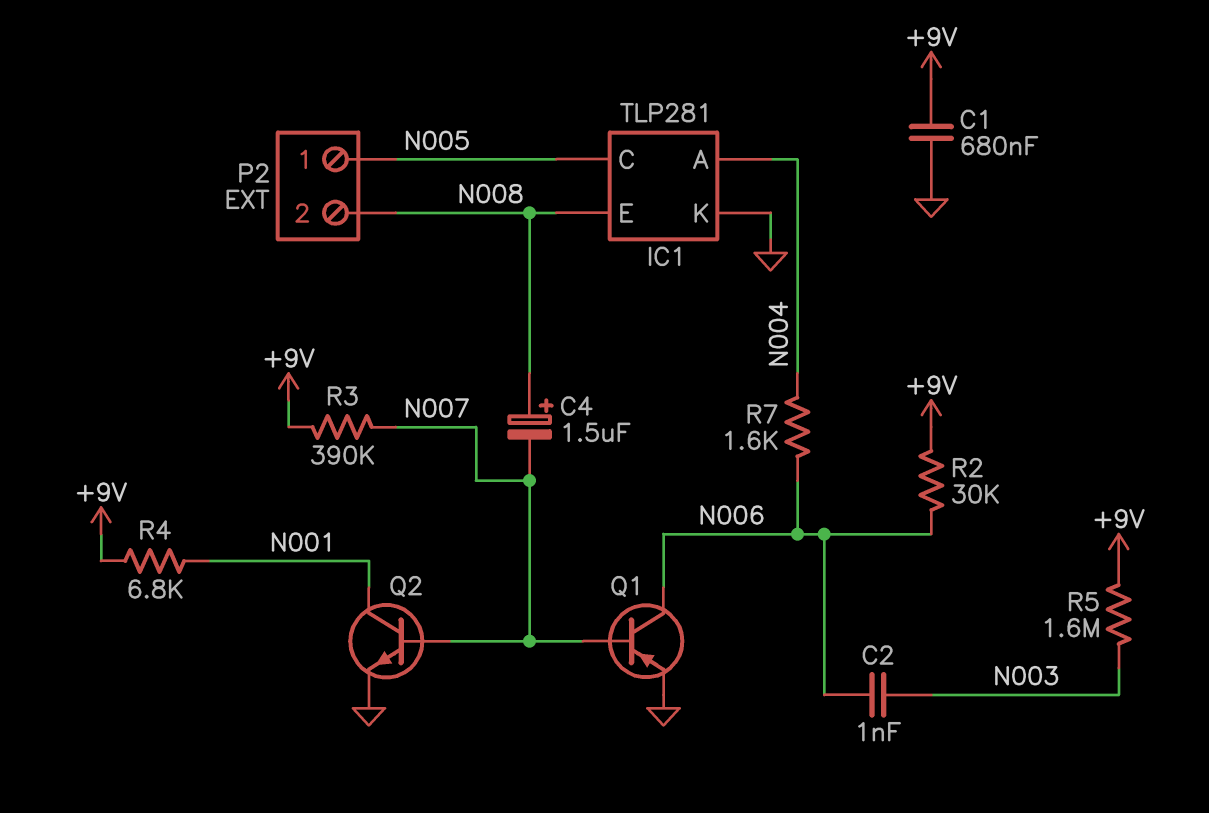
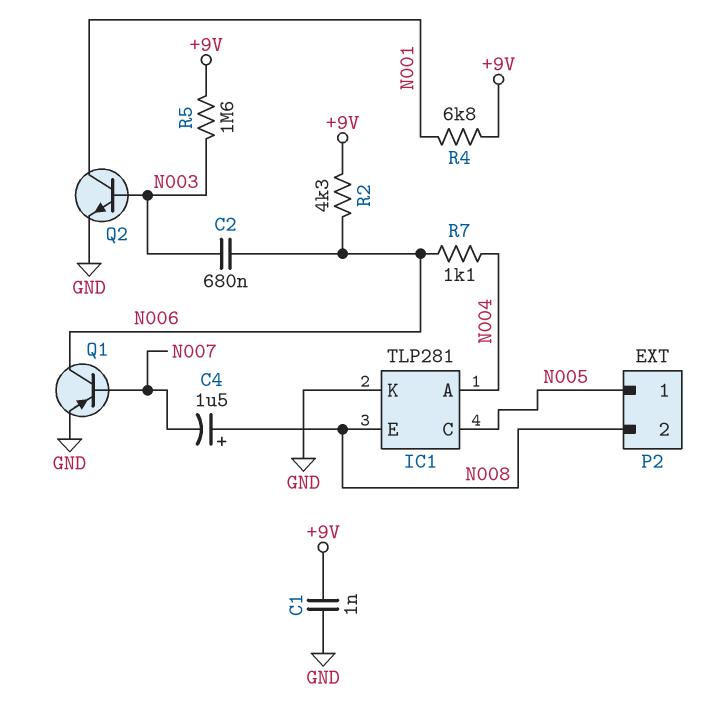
C1: 680nF (+9V, GND) -> 1nF (+9V, GND)
C2: 1nF (N003, N006) -> 680nF (N003, N006)
Q2: NPN (B N007, C N001, E GND) -> NPN (B N003, C N001, E GND)
R2: 30k (+9V, N006) -> 4.3k (+9V, N006)
R3: 390k (+9V, N007) -> none
R7: 1.6k (N004, N006) -> 1.1k (N004, N006)

